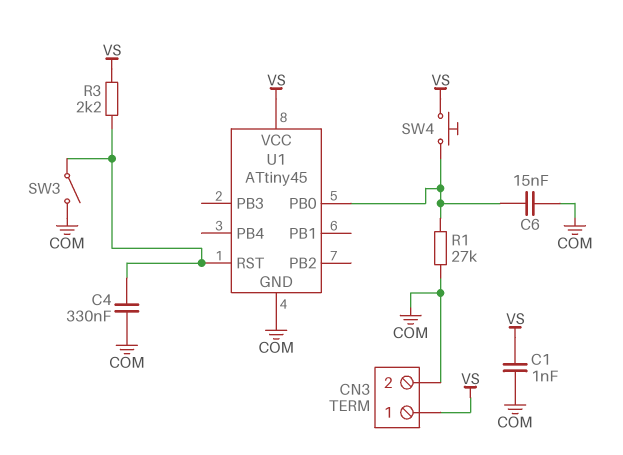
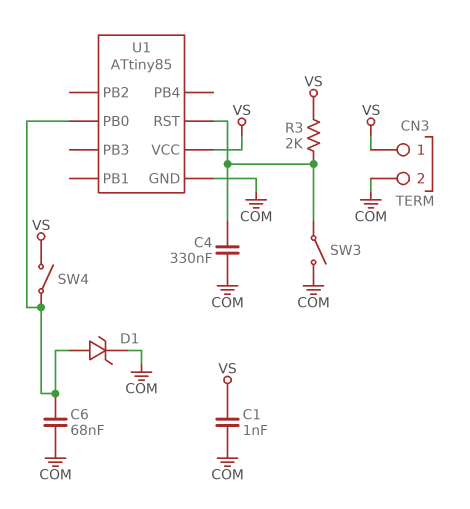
C6: 15nF (COM, U1/PB0) -> 68nF (COM, U1/PB0)
D1: none -> zener (A U1/PB0, K COM)
R1: 27k (COM, U1/PB0) -> none
R3: 2.2k (U1/RST, VS) -> 2k (U1/RST, VS)
SW4: button (U1/PB0, VS) -> switch (U1/PB0, VS)
U1: ATtiny45 -> ATtiny85

